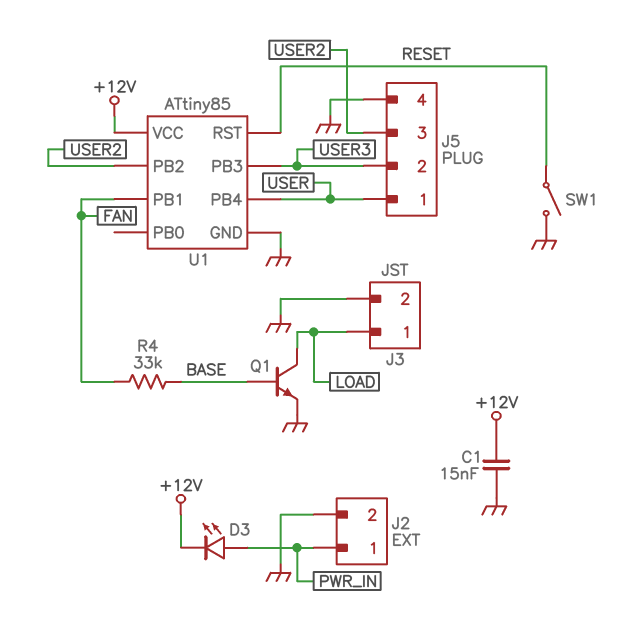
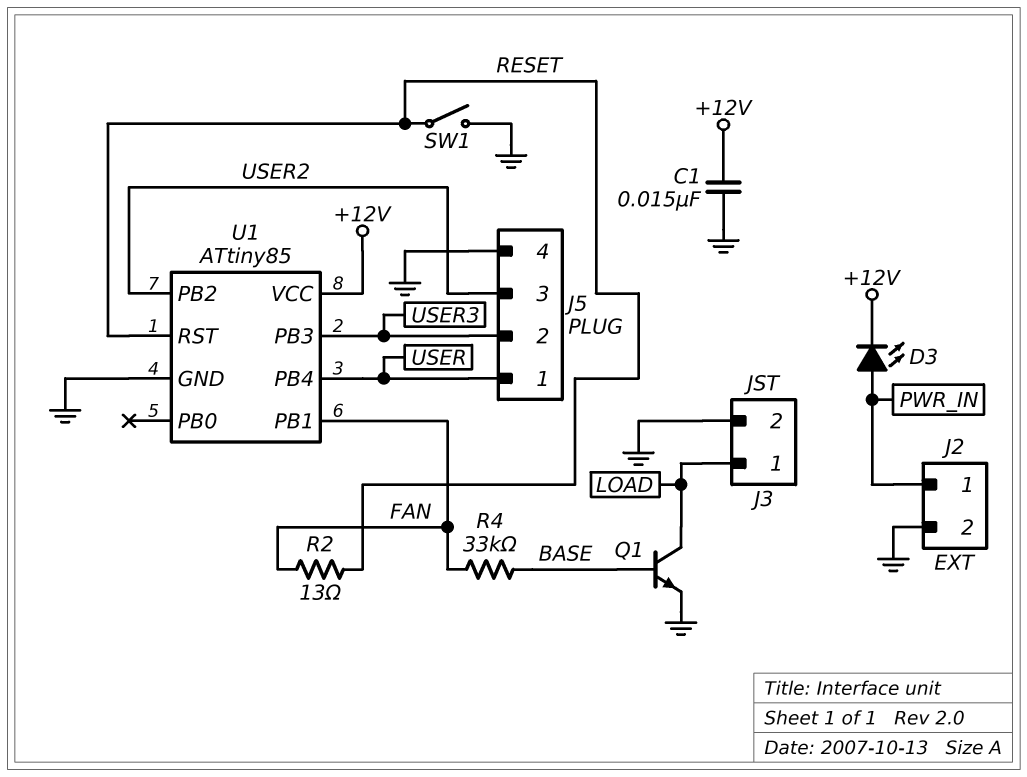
R2: none -> 13 (FAN, RESET)

